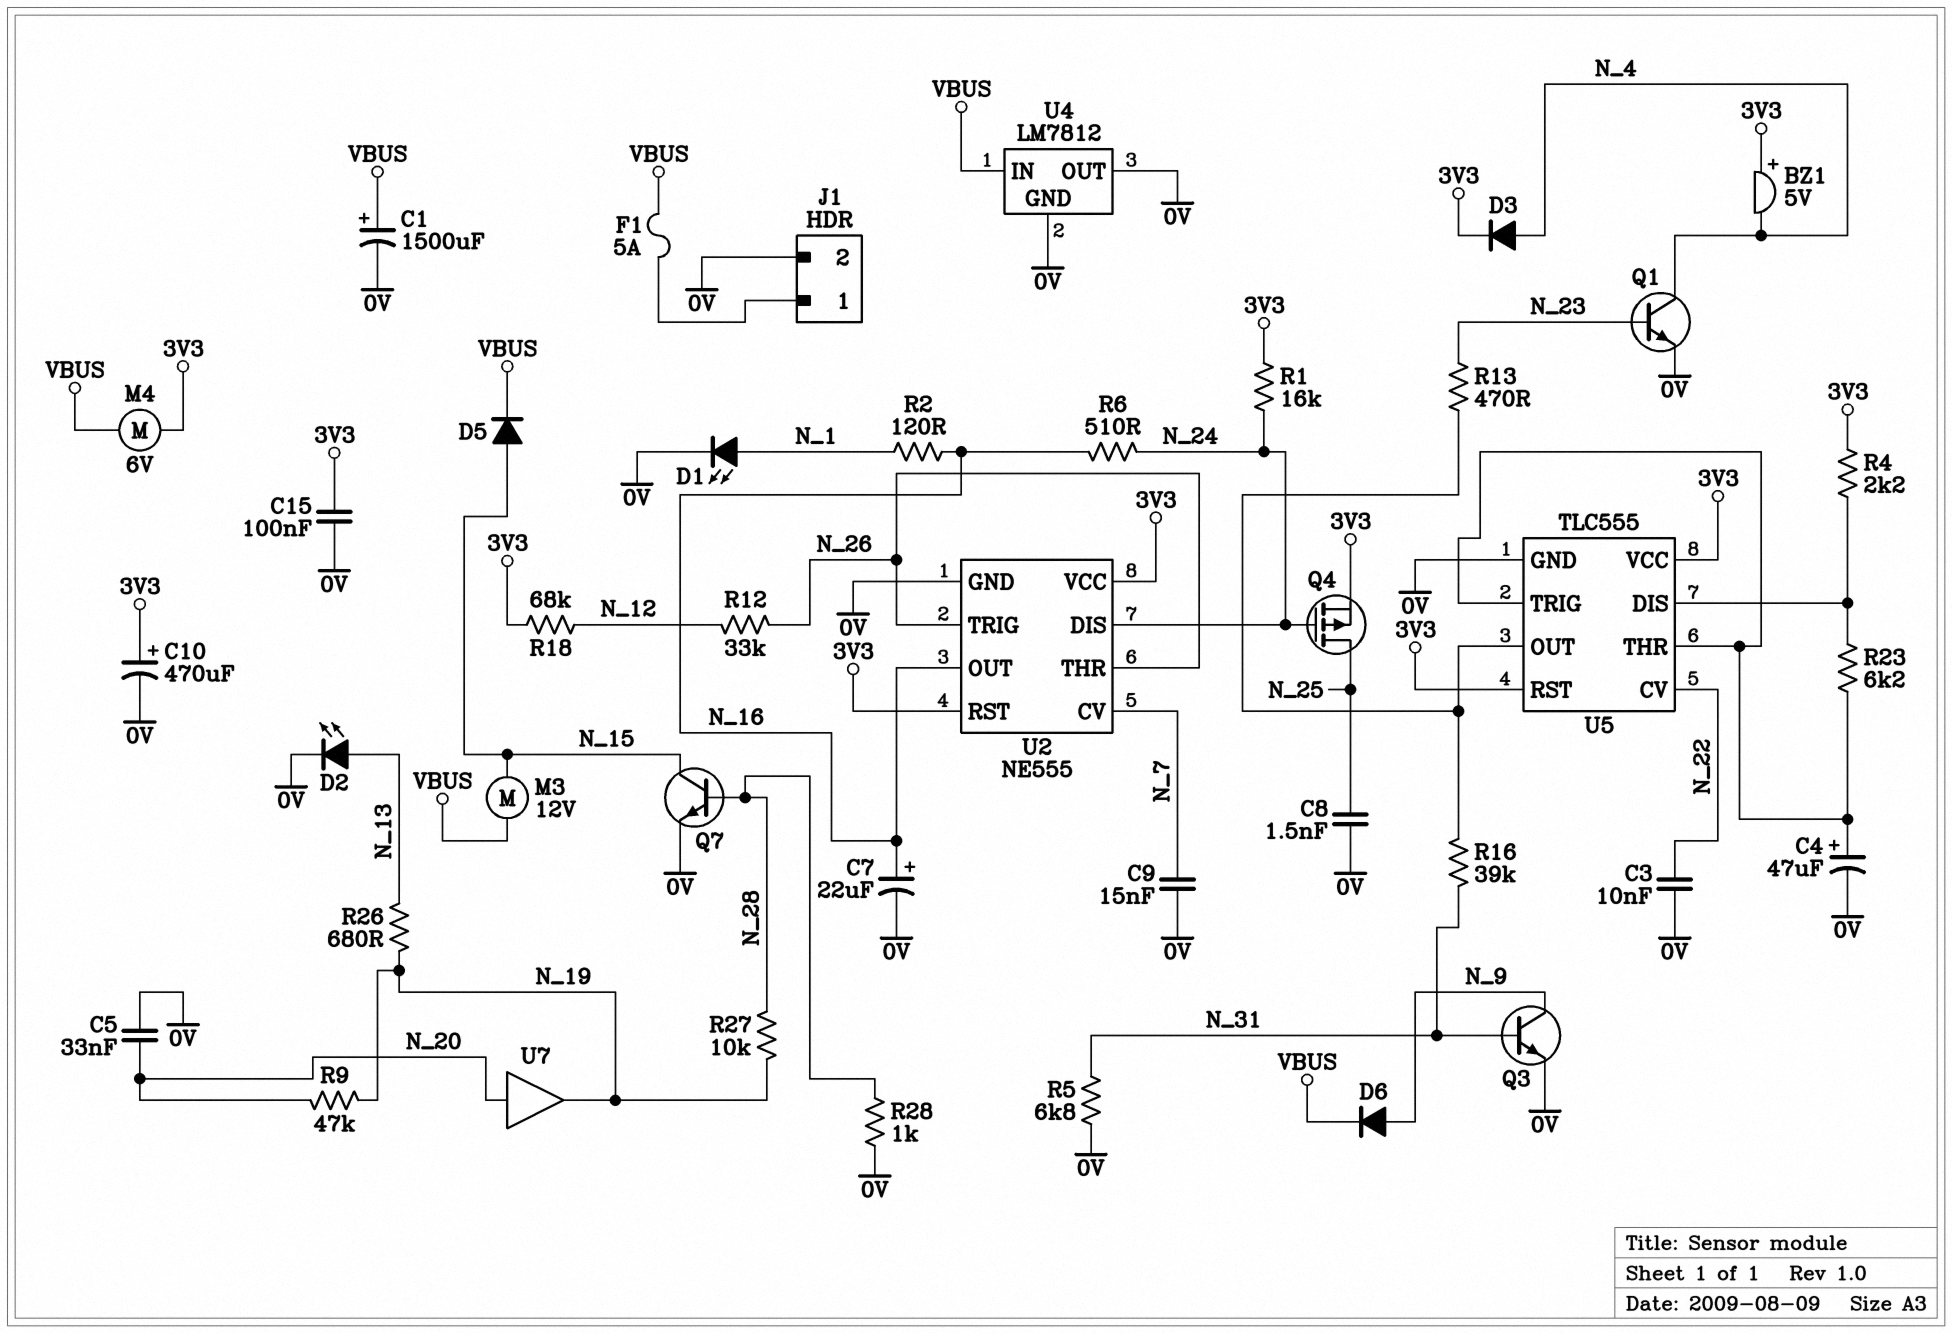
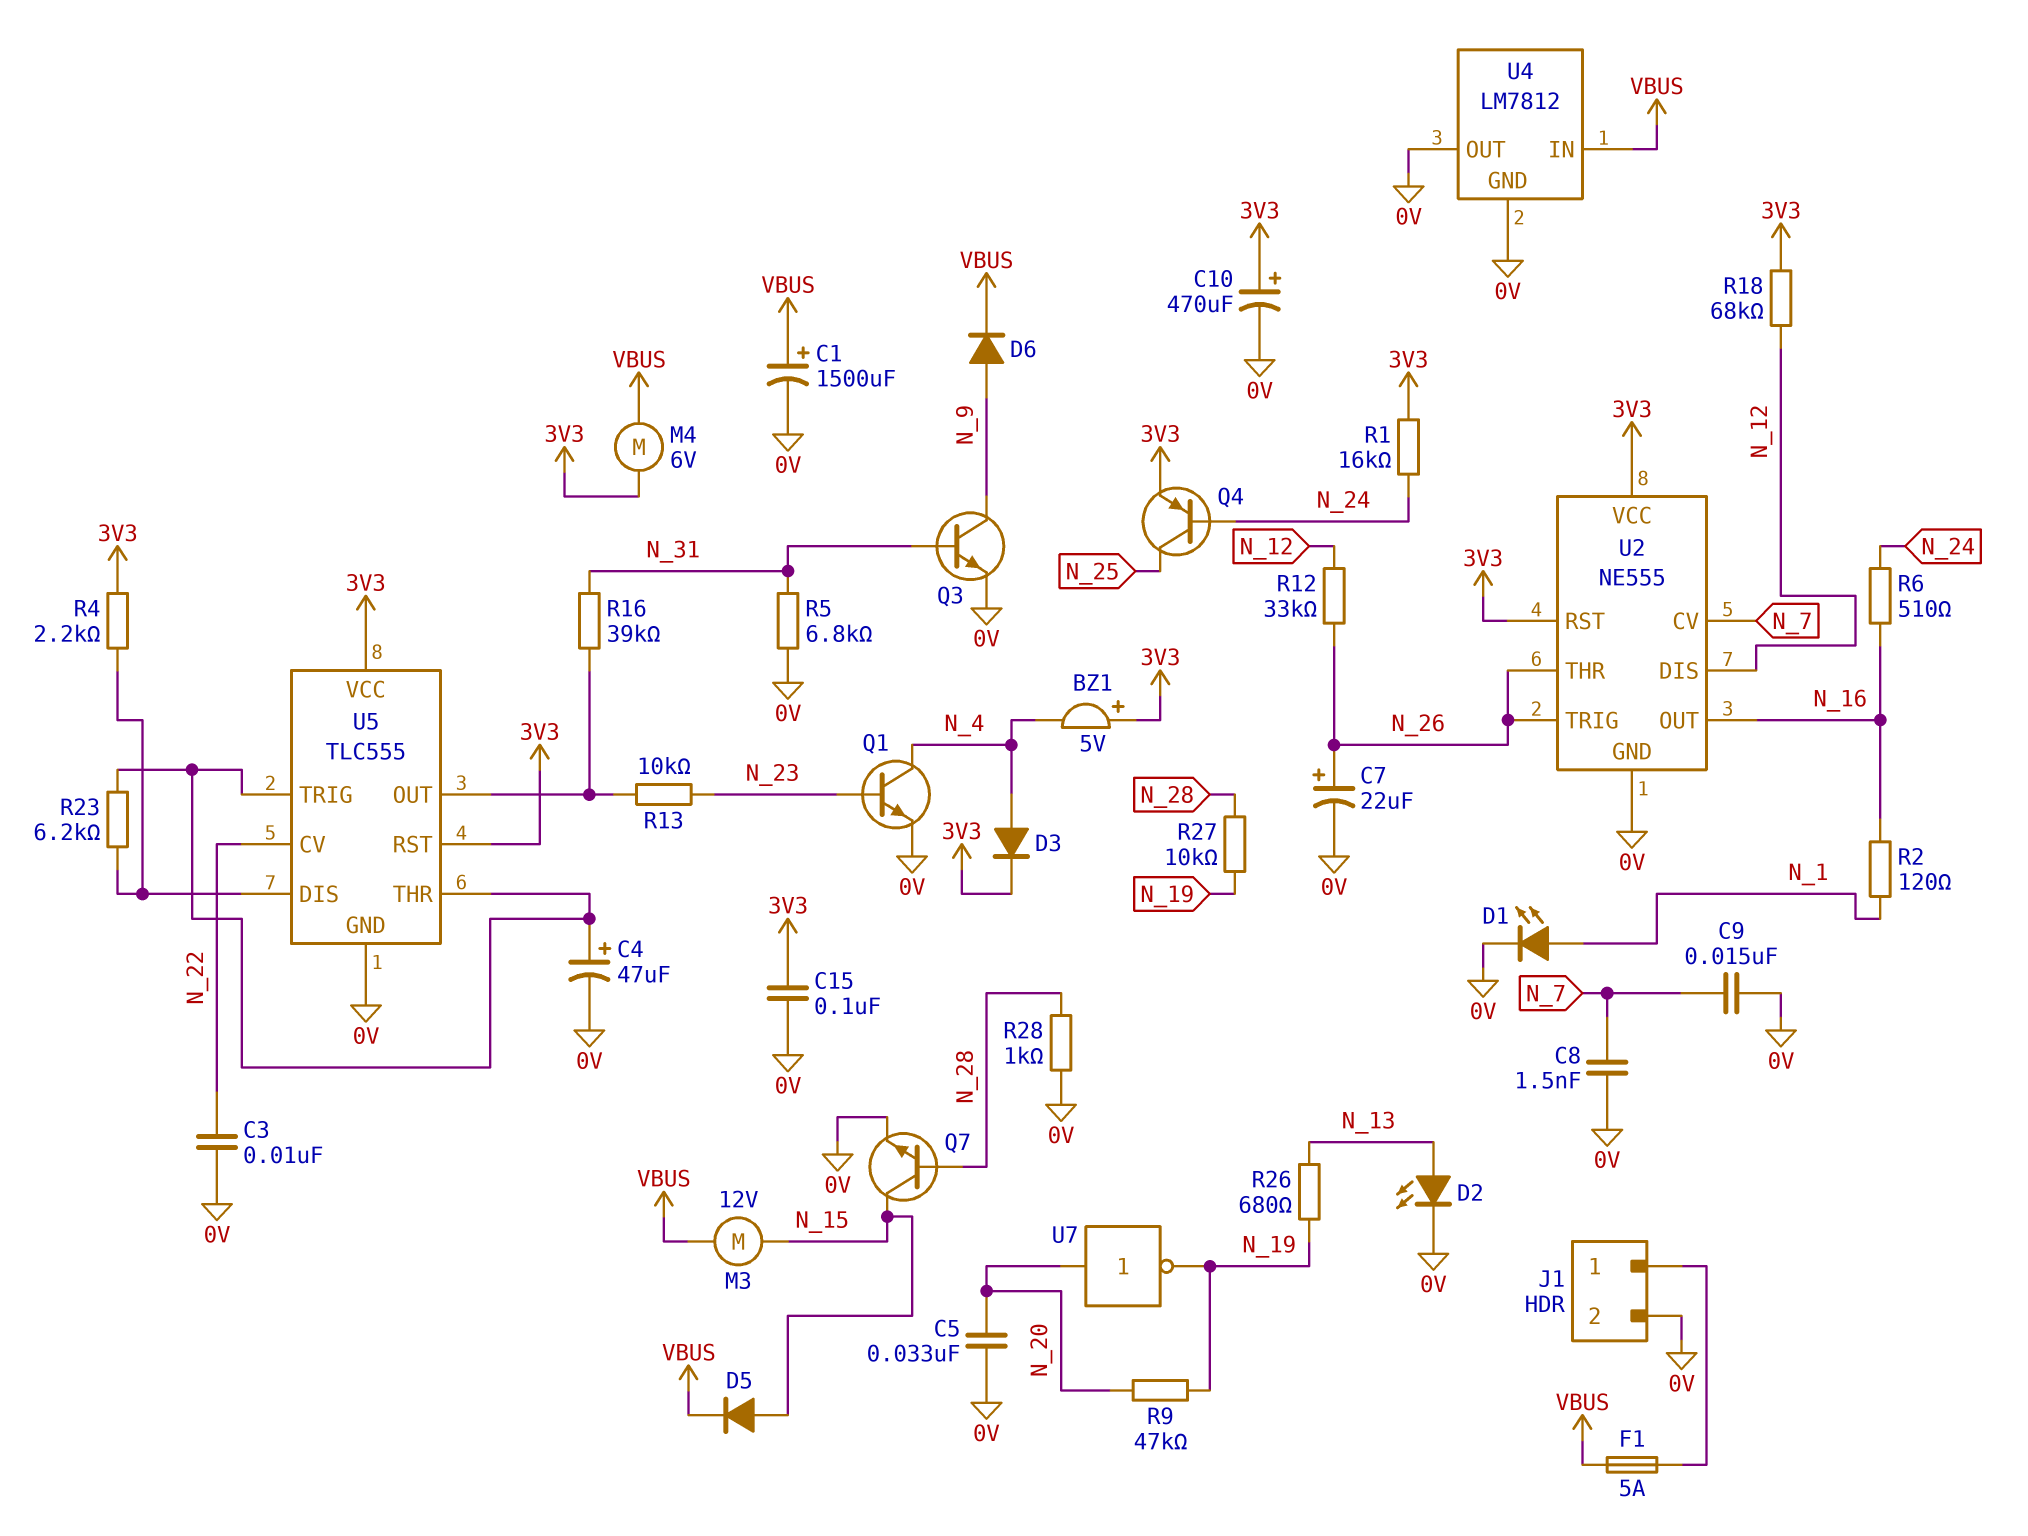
C7: 22uF (plus N_16, minus 0V) -> 22uF (plus N_26, minus 0V)
C8: 1.5nF (0V, N_25) -> 1.5nF (0V, N_7)
Q4: PMOS (G N_24, D N_25, S 3V3) -> PNP (B N_24, C N_25, E 3V3)
R13: 470 (N_23, U5/OUT) -> 10k (N_23, U5/OUT)
U2 pin DIS: N_24 -> N_12
U7: buffer (in N_20, out N_19) -> NOT (in N_20, out N_19)

